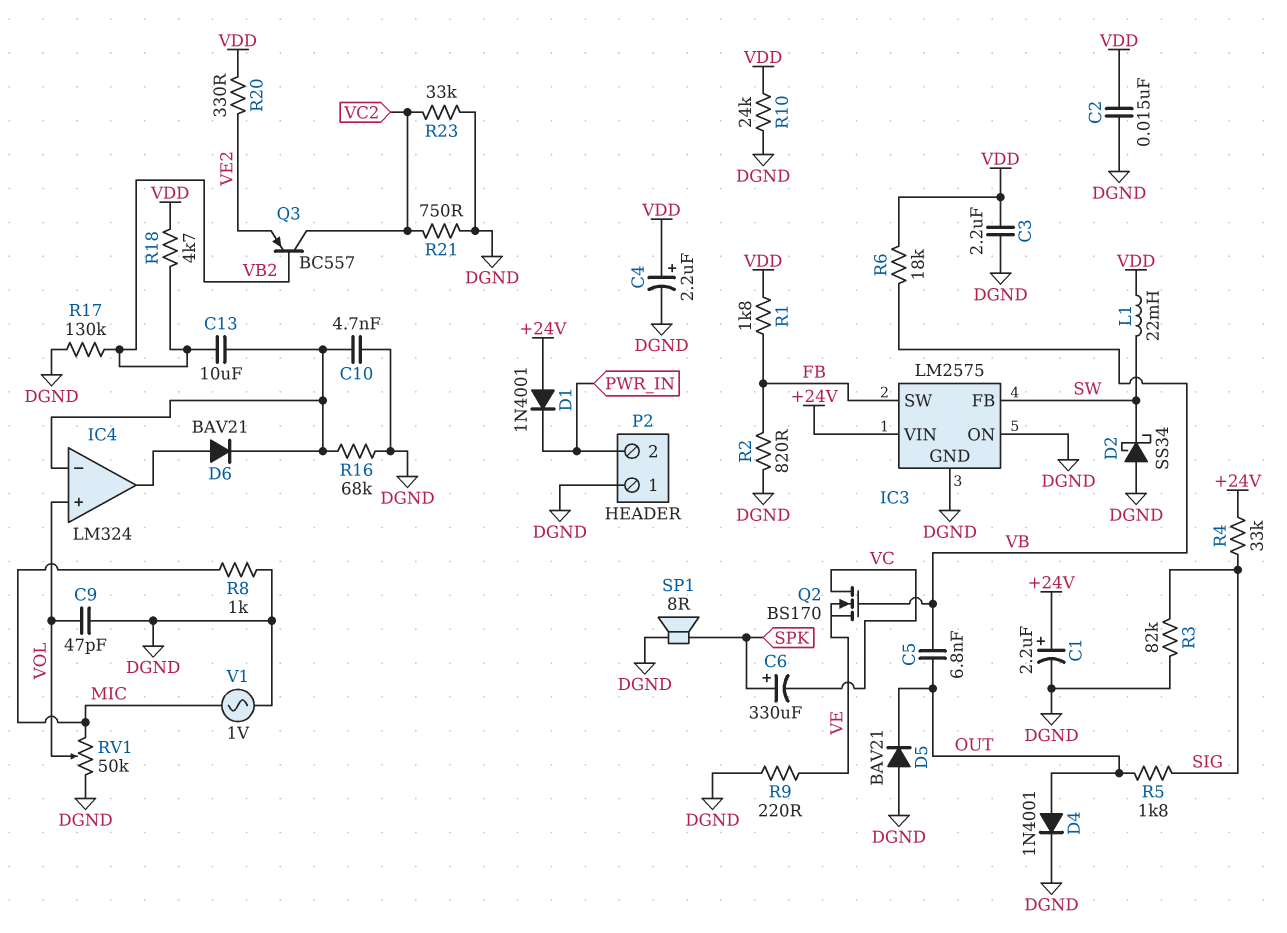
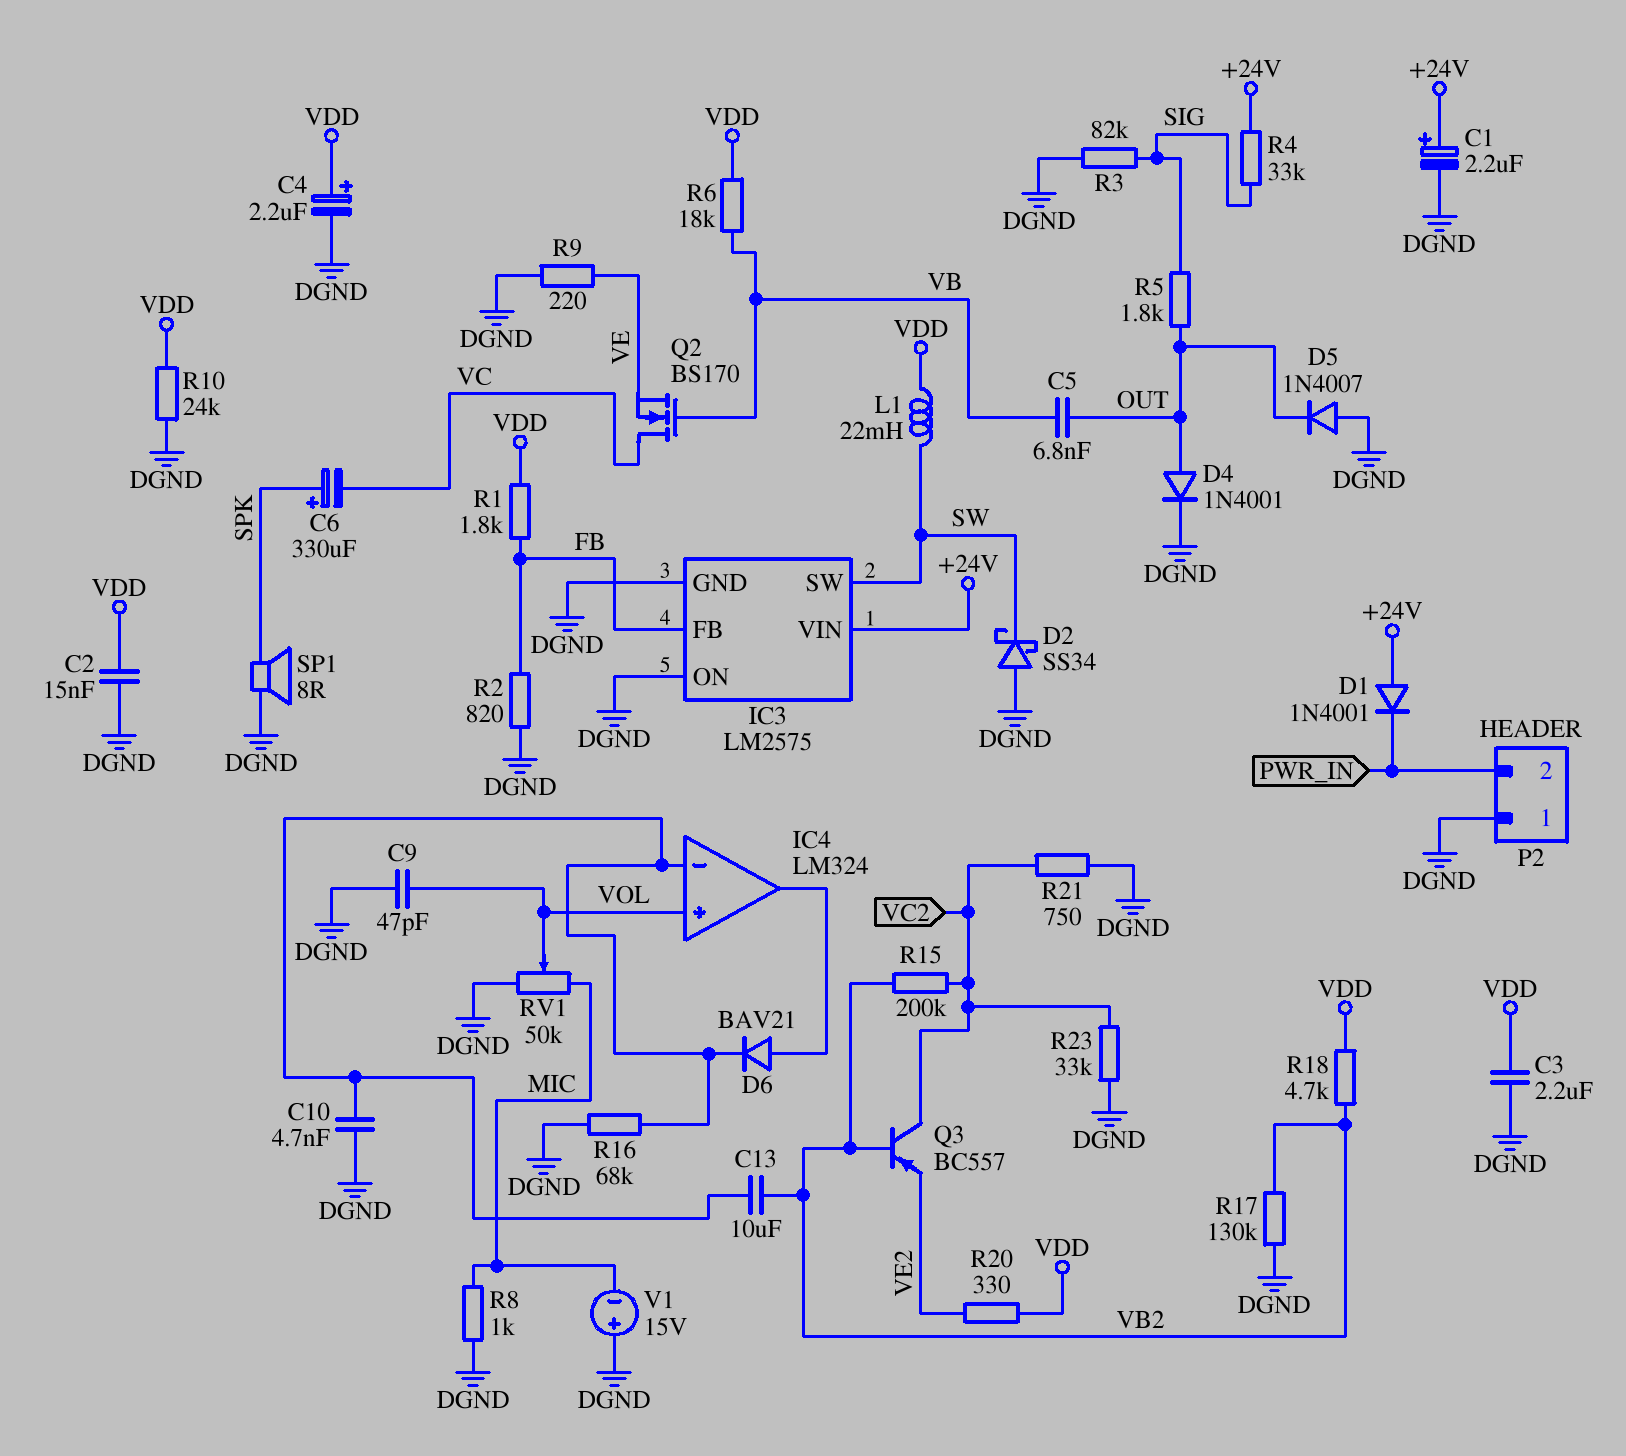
D5: diode BAV21 (A DGND, K OUT) -> diode 1N4007 (A DGND, K OUT)
IC3 pin FB: SW -> FB
IC3 pin SW: FB -> SW
R15: none -> 200k (VB2, VC2)
V1: AC 1V (DGND, MIC) -> 15V (plus DGND, minus MIC)

